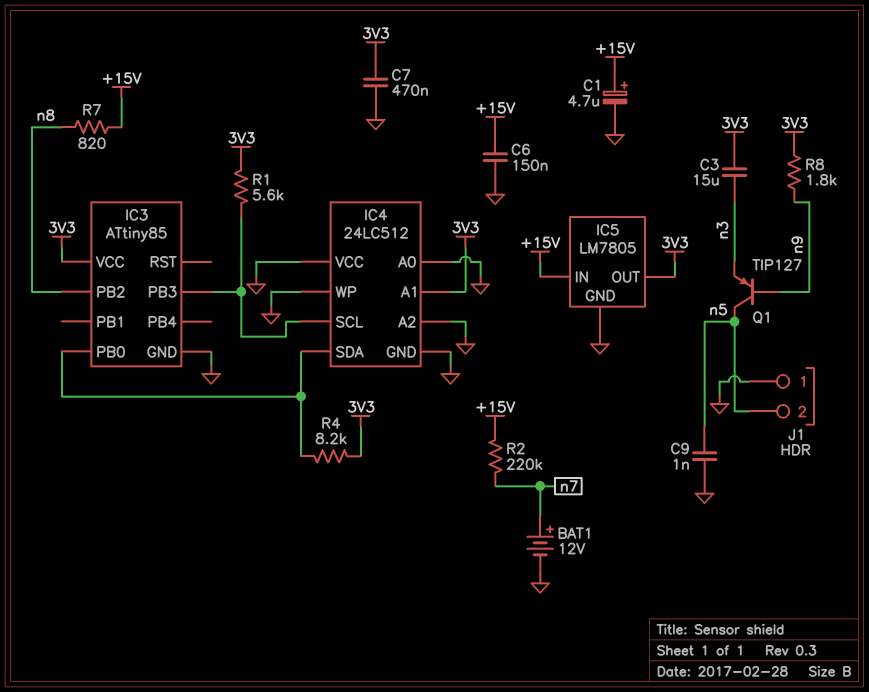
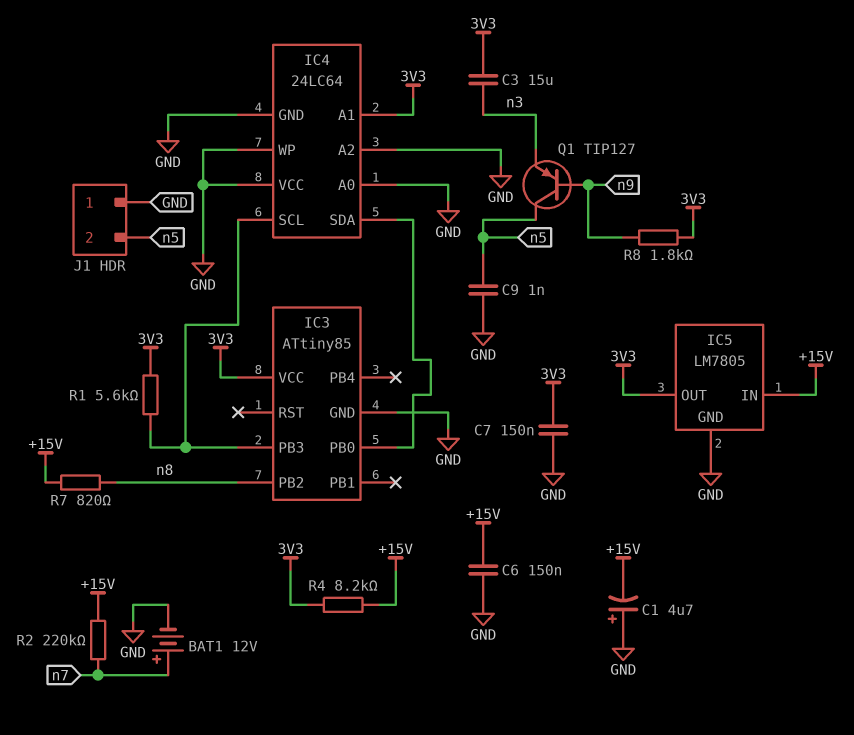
C1: 4.7uF (plus +15V, minus GND) -> 4.7uF (plus GND, minus +15V)
C7: 470nF (3V3, GND) -> 150nF (3V3, GND)
IC4: 24LC512 -> 24LC64
R4: 8.2k (3V3, IC3/PB0) -> 8.2k (+15V, 3V3)

